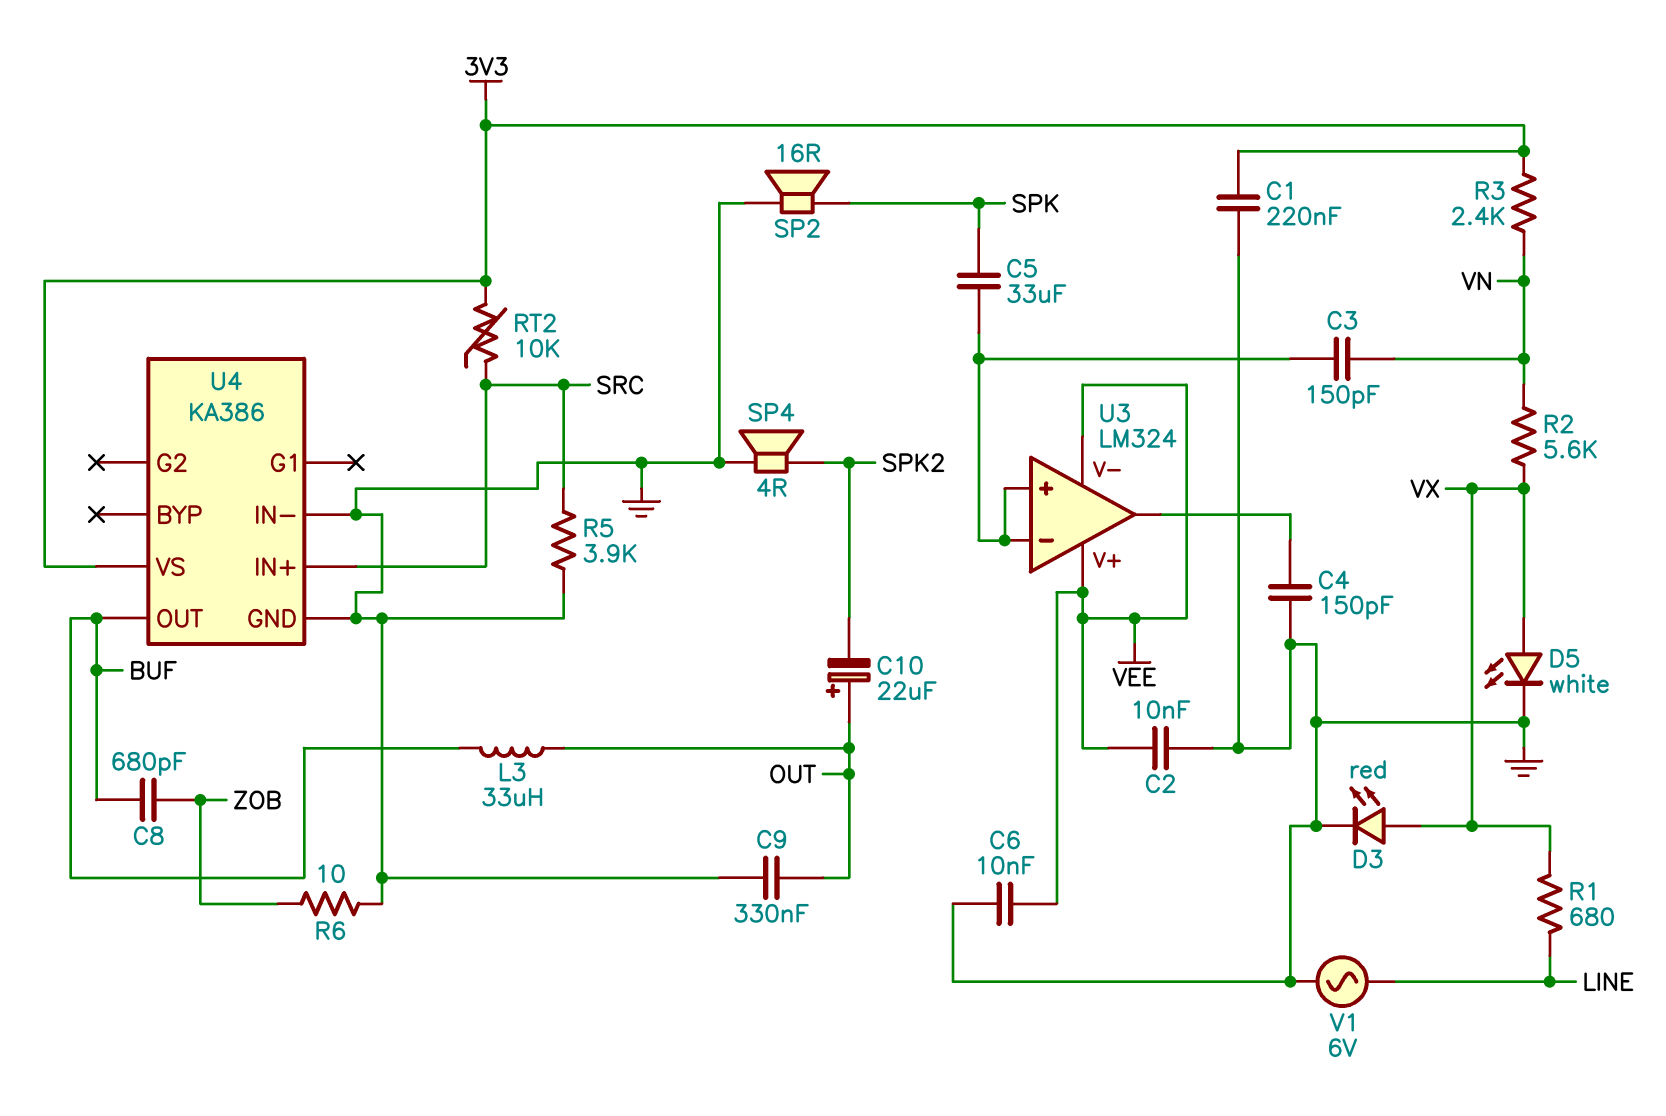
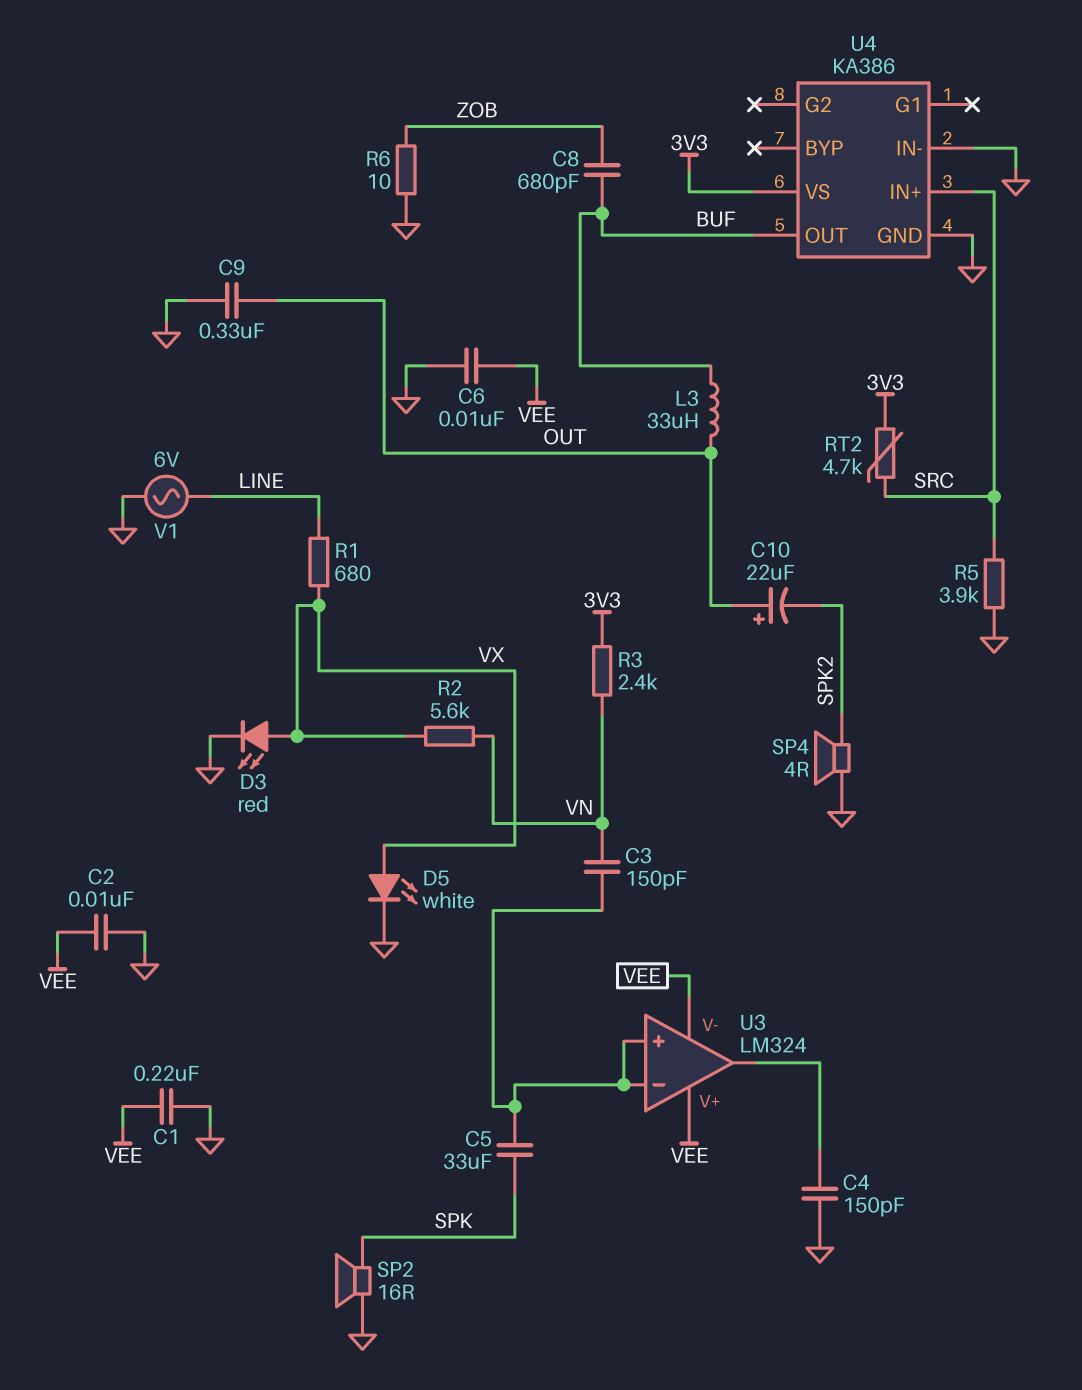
C1: 220nF (3V3, GND) -> 220nF (GND, VEE)
RT2: 10k (3V3, SRC) -> 4.7k (3V3, SRC)

